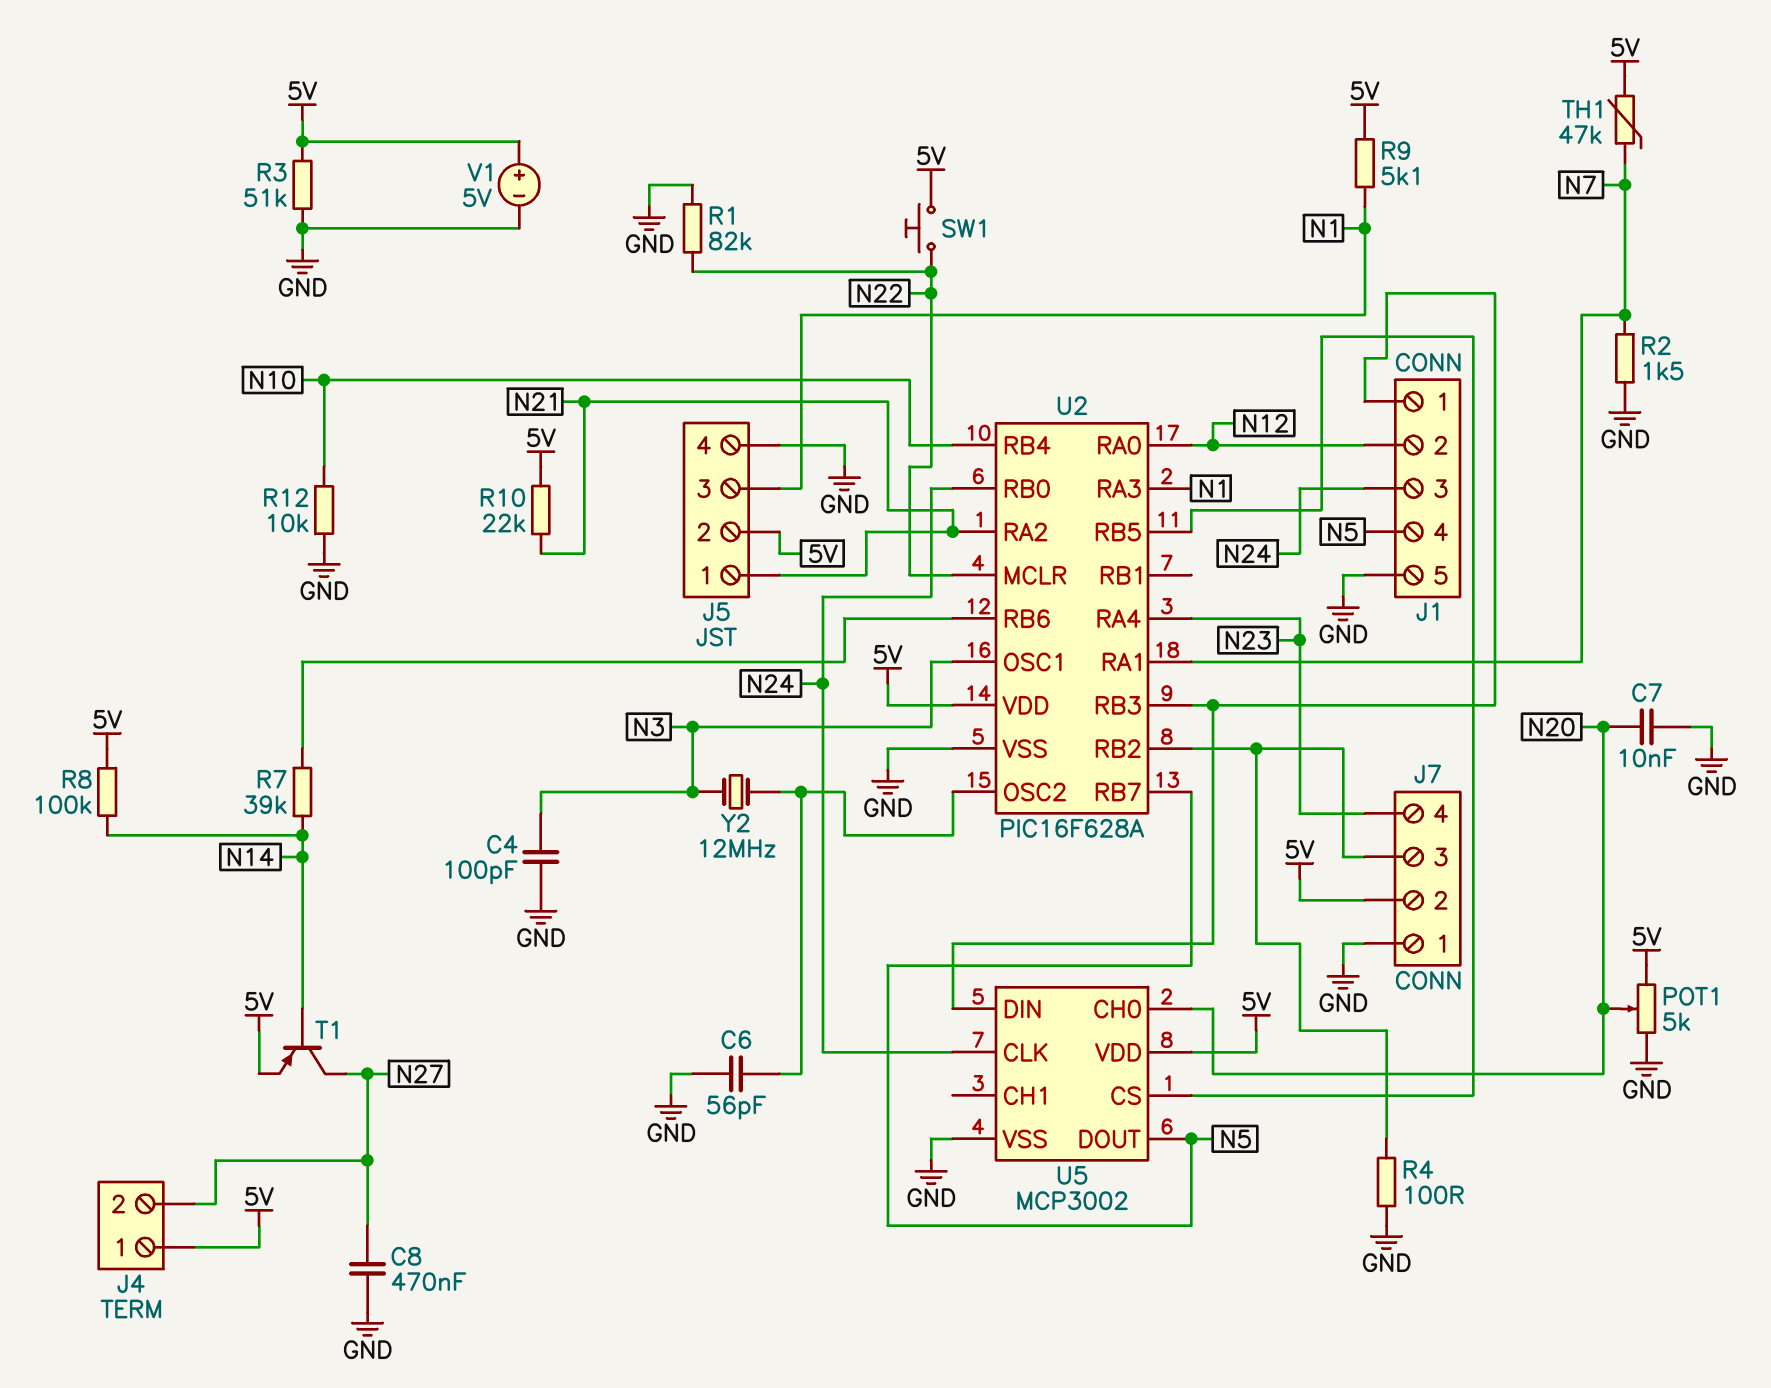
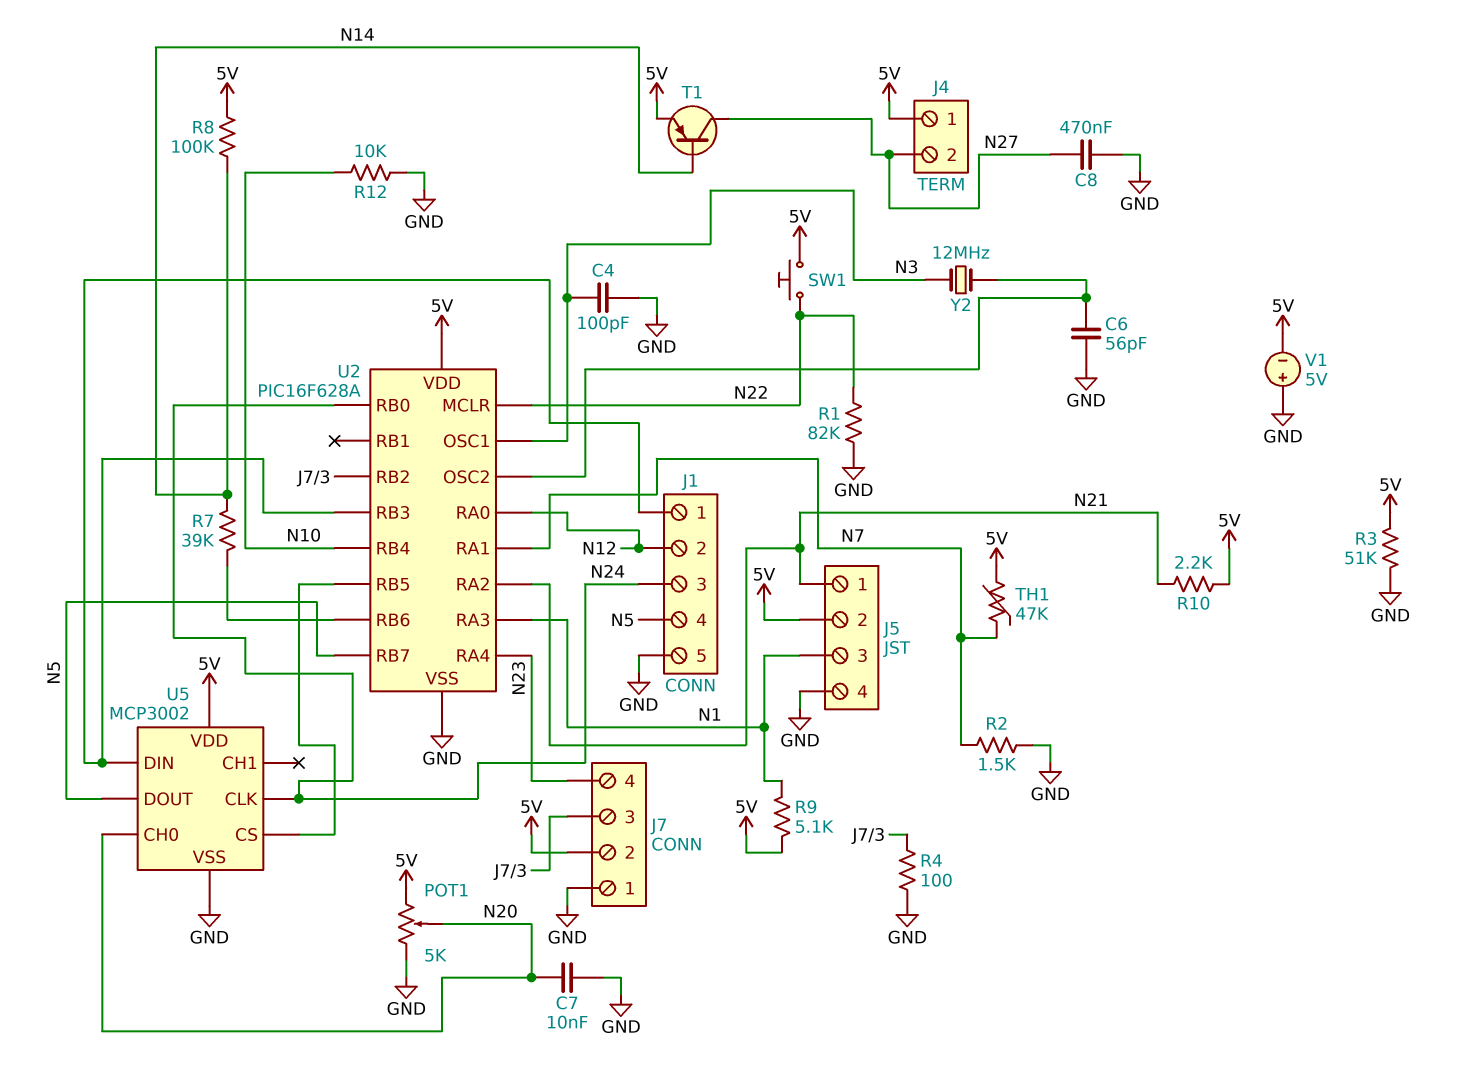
R10: 22k (5V, N21) -> 2.2k (5V, N21)
V1: 5V (plus 5V, minus GND) -> 5V (plus GND, minus 5V)

